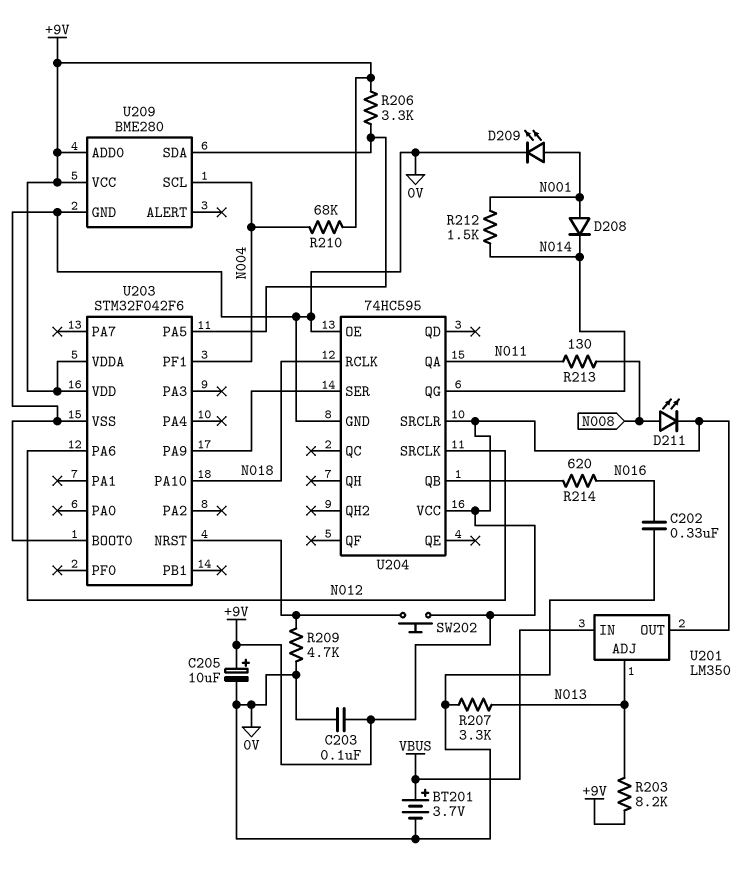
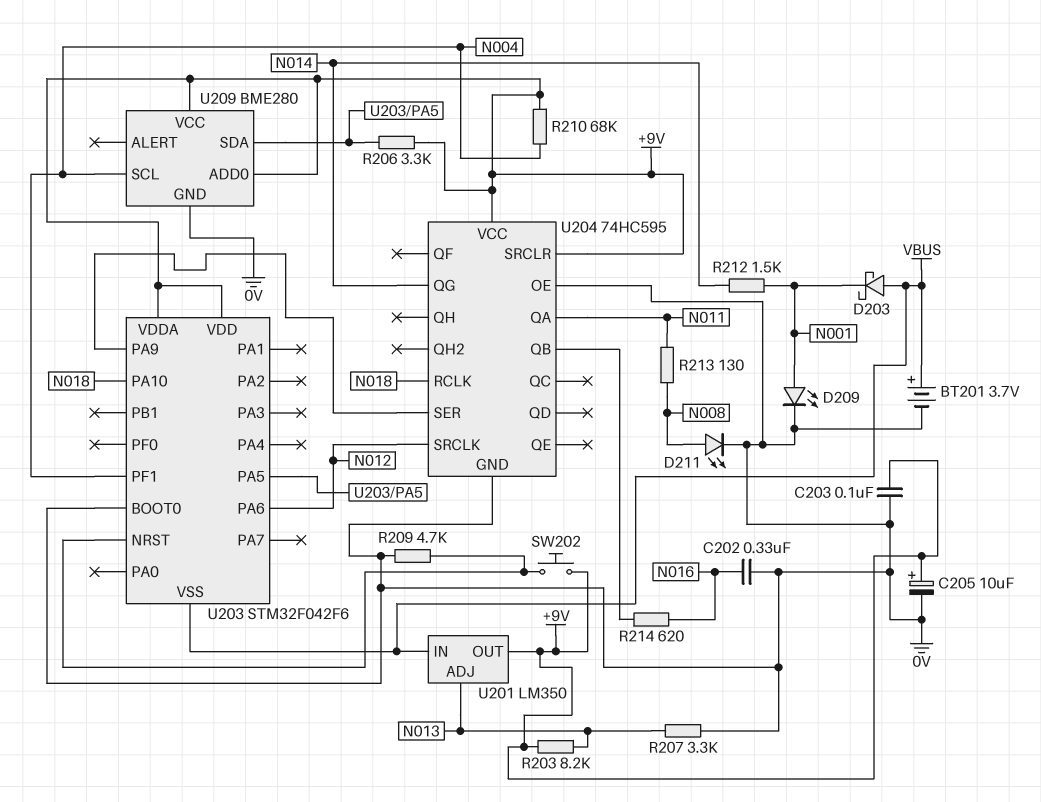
D203: none -> schottky (A VBUS, K N001)
D208: diode (A N001, K N014) -> none
D211: LED (A N008, K +9V) -> LED (A N008, K 0V)
U203 pin VSS: 0V -> VBUS

